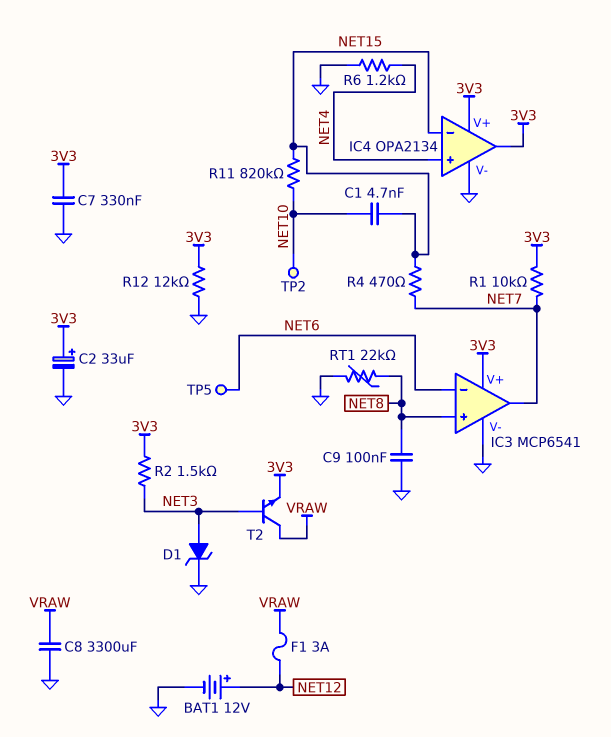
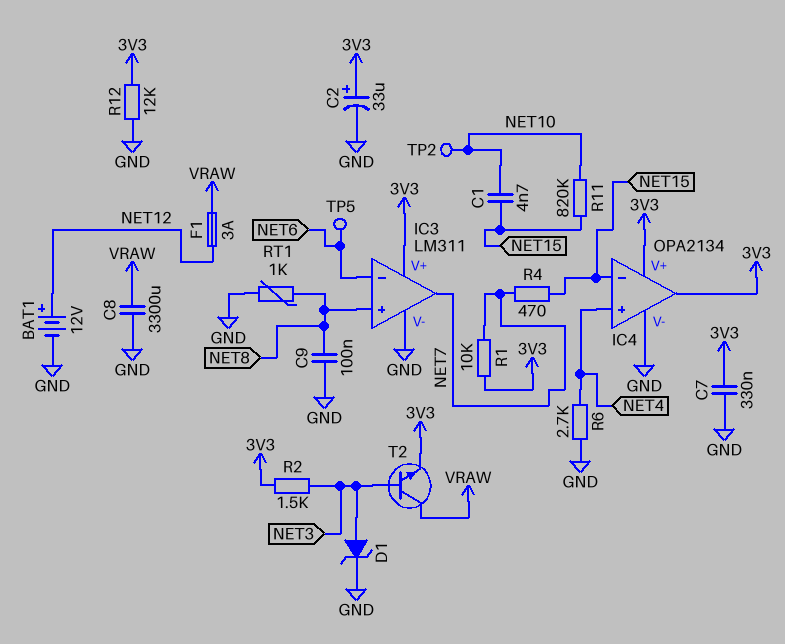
IC3: MCP6541 -> LM311
R6: 1.2k (GND, NET4) -> 2.7k (GND, NET4)
RT1: 22k (GND, NET8) -> 1k (GND, NET8)

